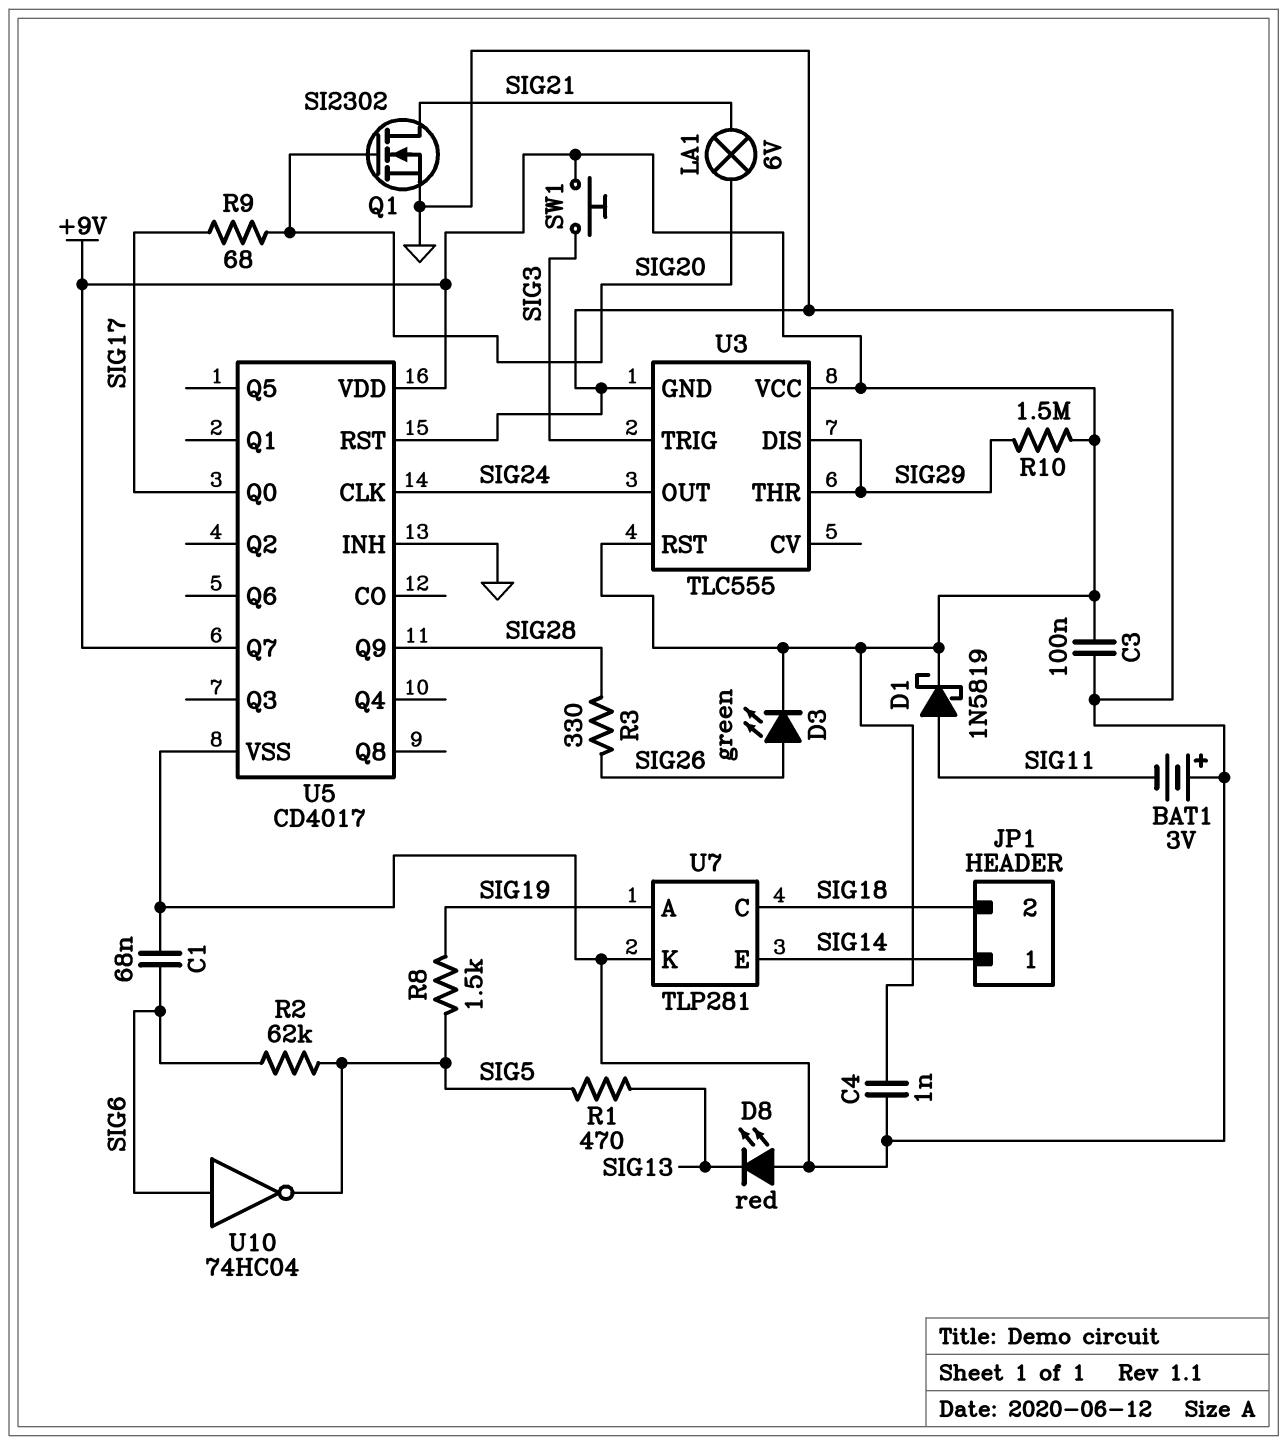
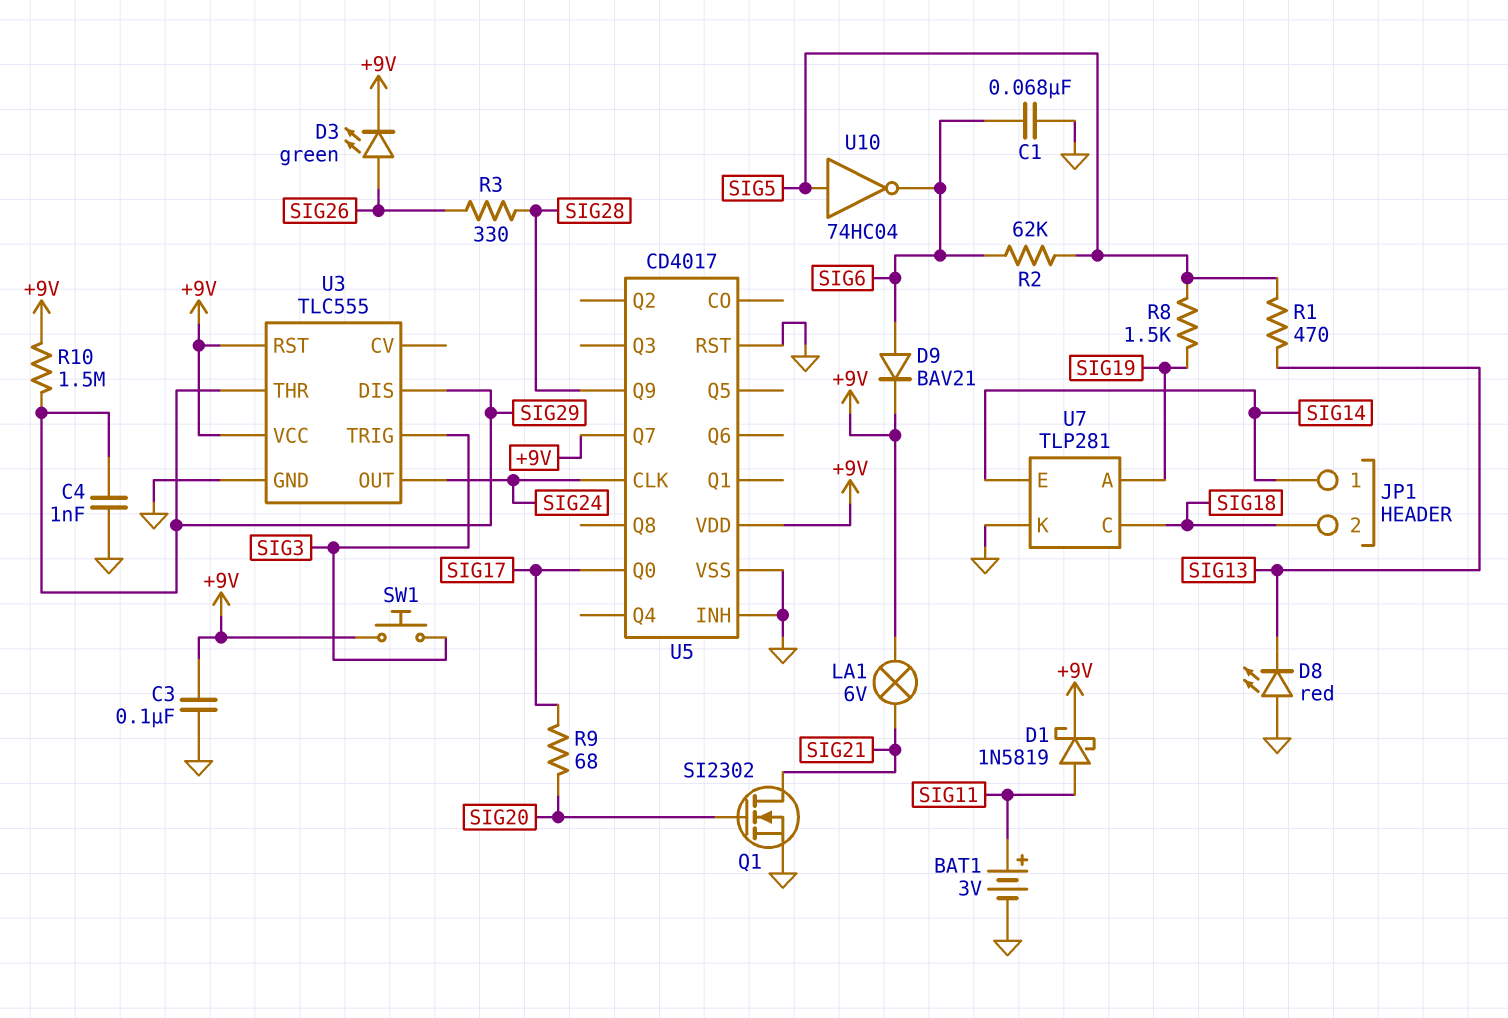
BAT1: 3V (plus GND, minus SIG11) -> 3V (plus SIG11, minus GND)
C4: 1nF (+9V, GND) -> 1nF (GND, SIG29)
D9: none -> diode BAV21 (A SIG6, K +9V)
LA1: lamp 6V (SIG20, SIG21) -> lamp 6V (+9V, SIG21)
U10: NOT 74HC04 (in SIG6, out SIG5) -> NOT 74HC04 (in SIG5, out SIG6)

